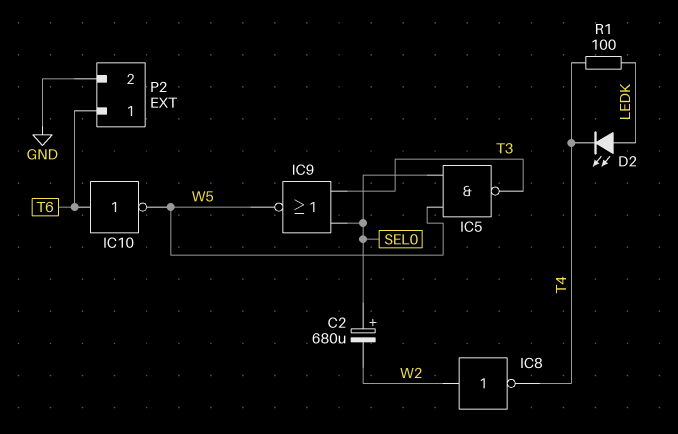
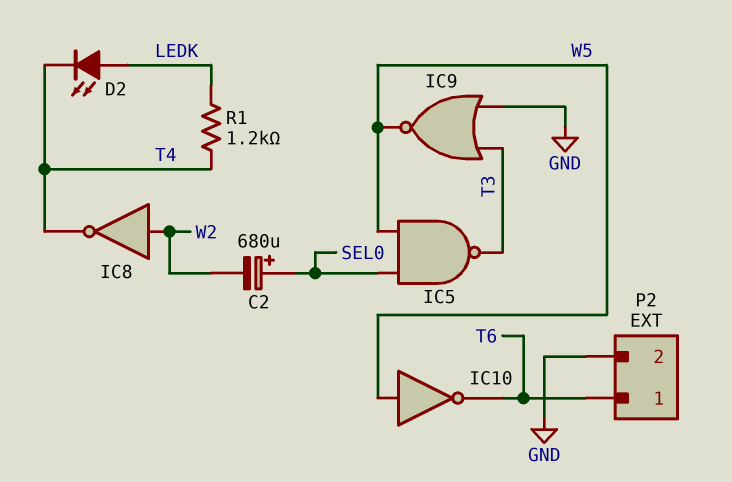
IC9: NOR (in SEL0, in T3, out W5) -> NOR (in GND, in T3, out W5)
IC10: NOT (in T6, out W5) -> NOT (in W5, out T6)
R1: 100 (LEDK, T4) -> 1.2k (LEDK, T4)

